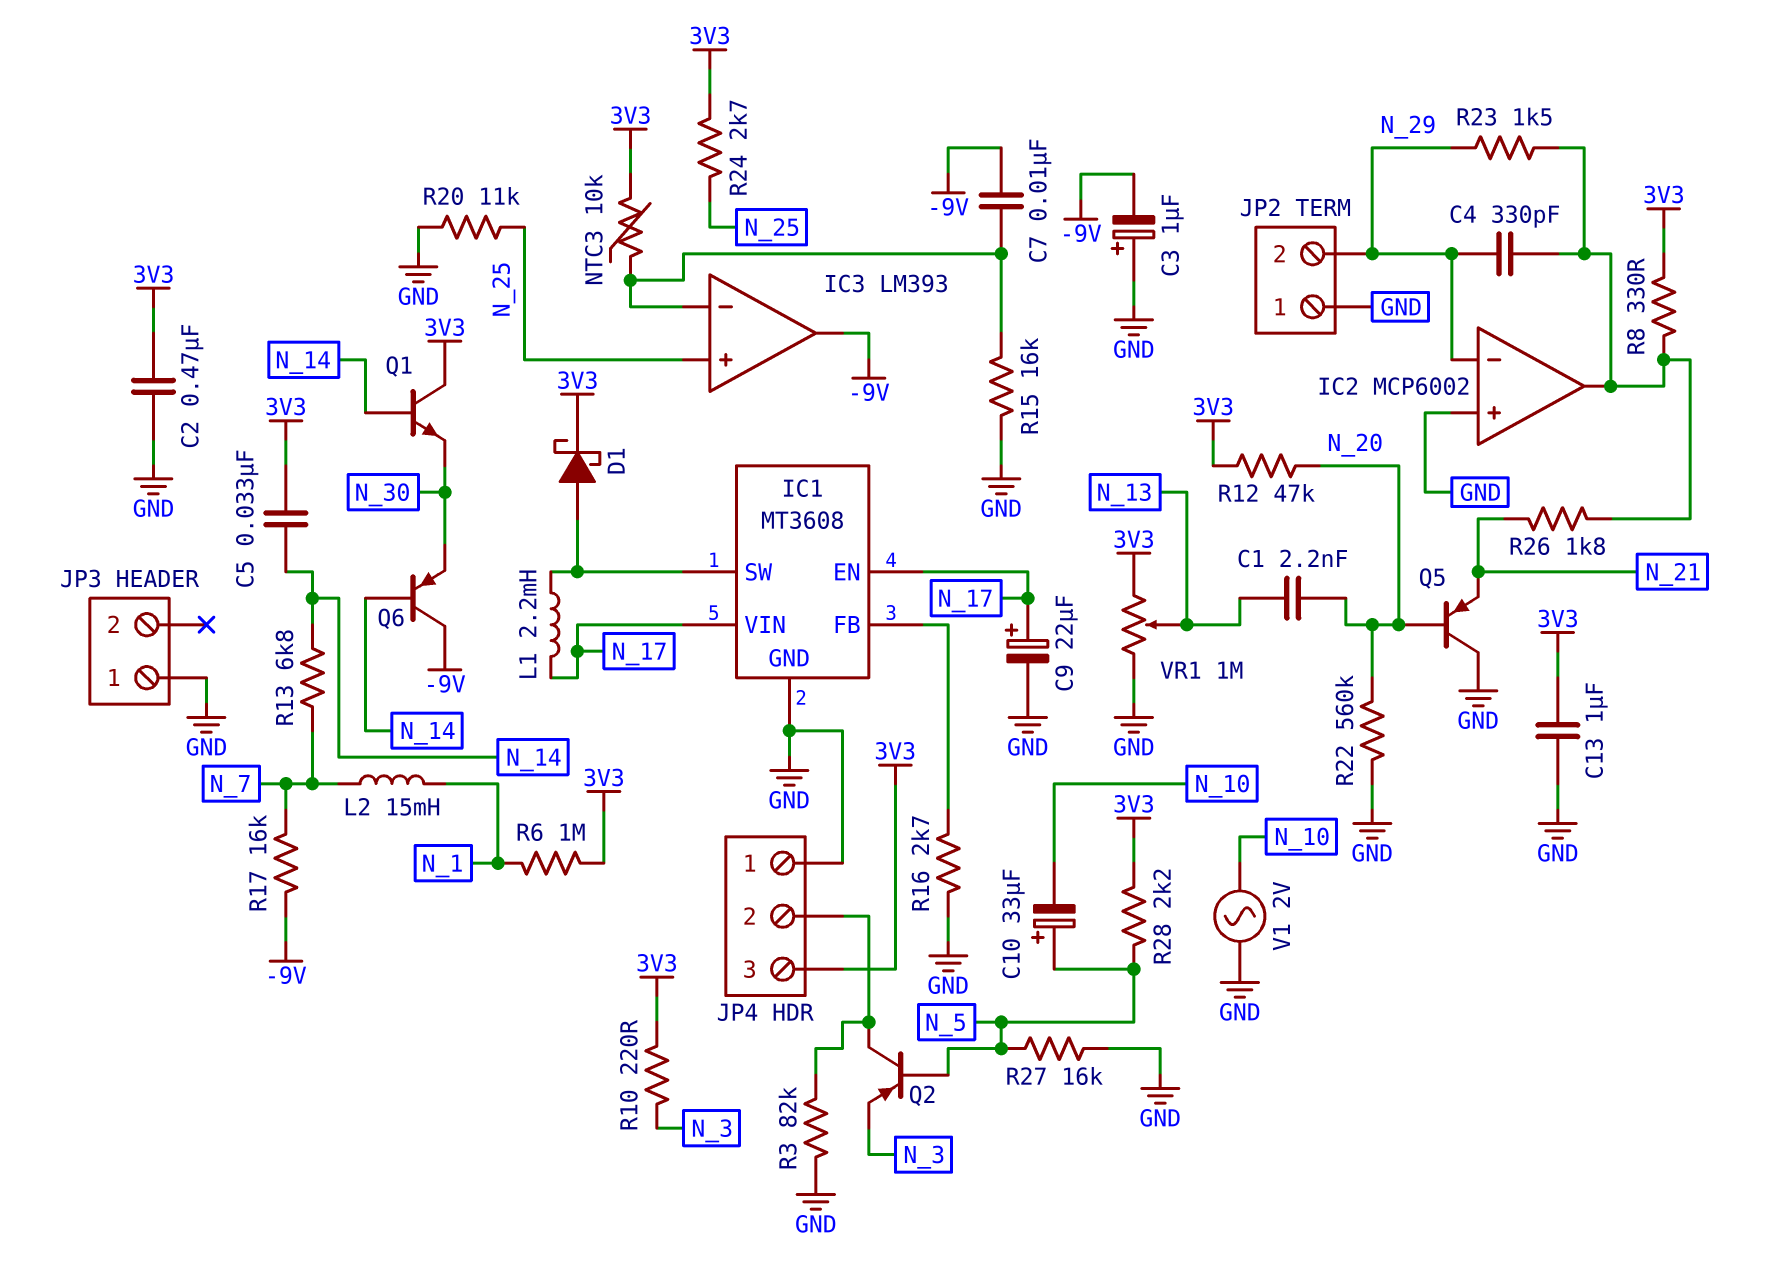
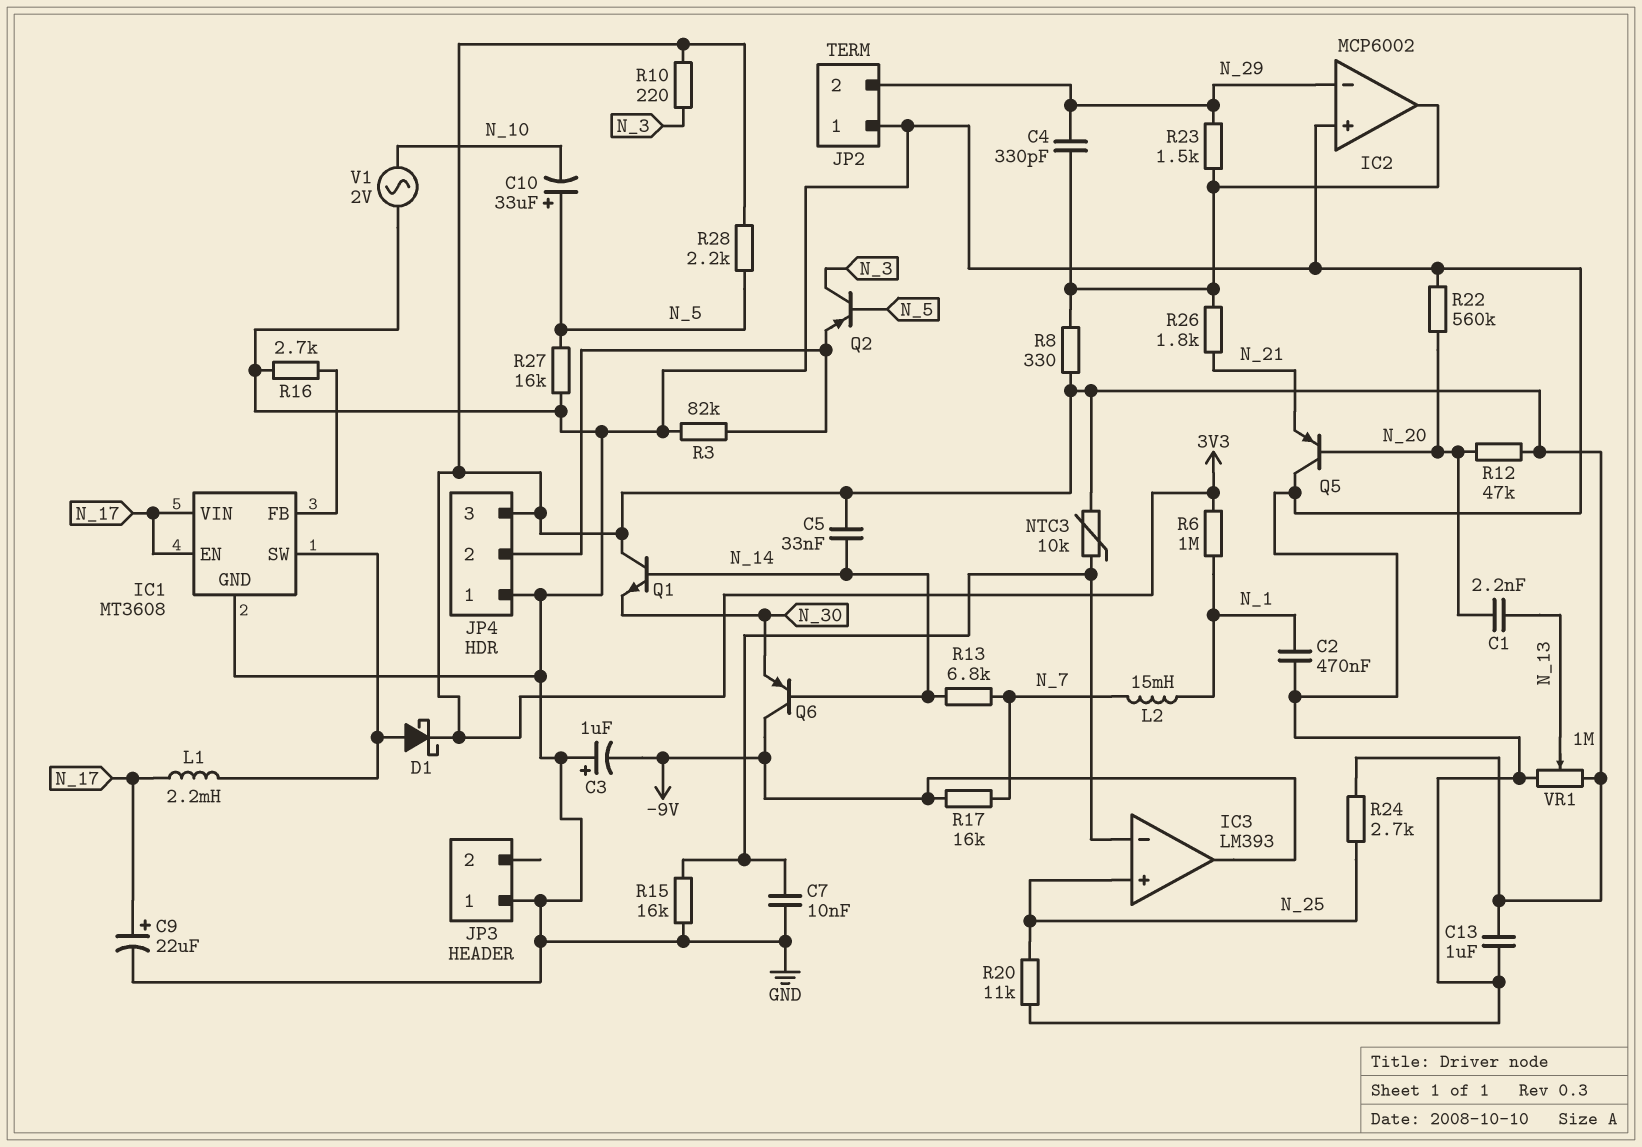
C2: 470nF (3V3, GND) -> 470nF (GND, N_1)
C7: 10nF (-9V, IC3/in-) -> 10nF (GND, IC3/in-)
Q2: PNP (B N_5, C JP4/2, E N_3) -> PNP (B N_5, C N_3, E JP4/2)

